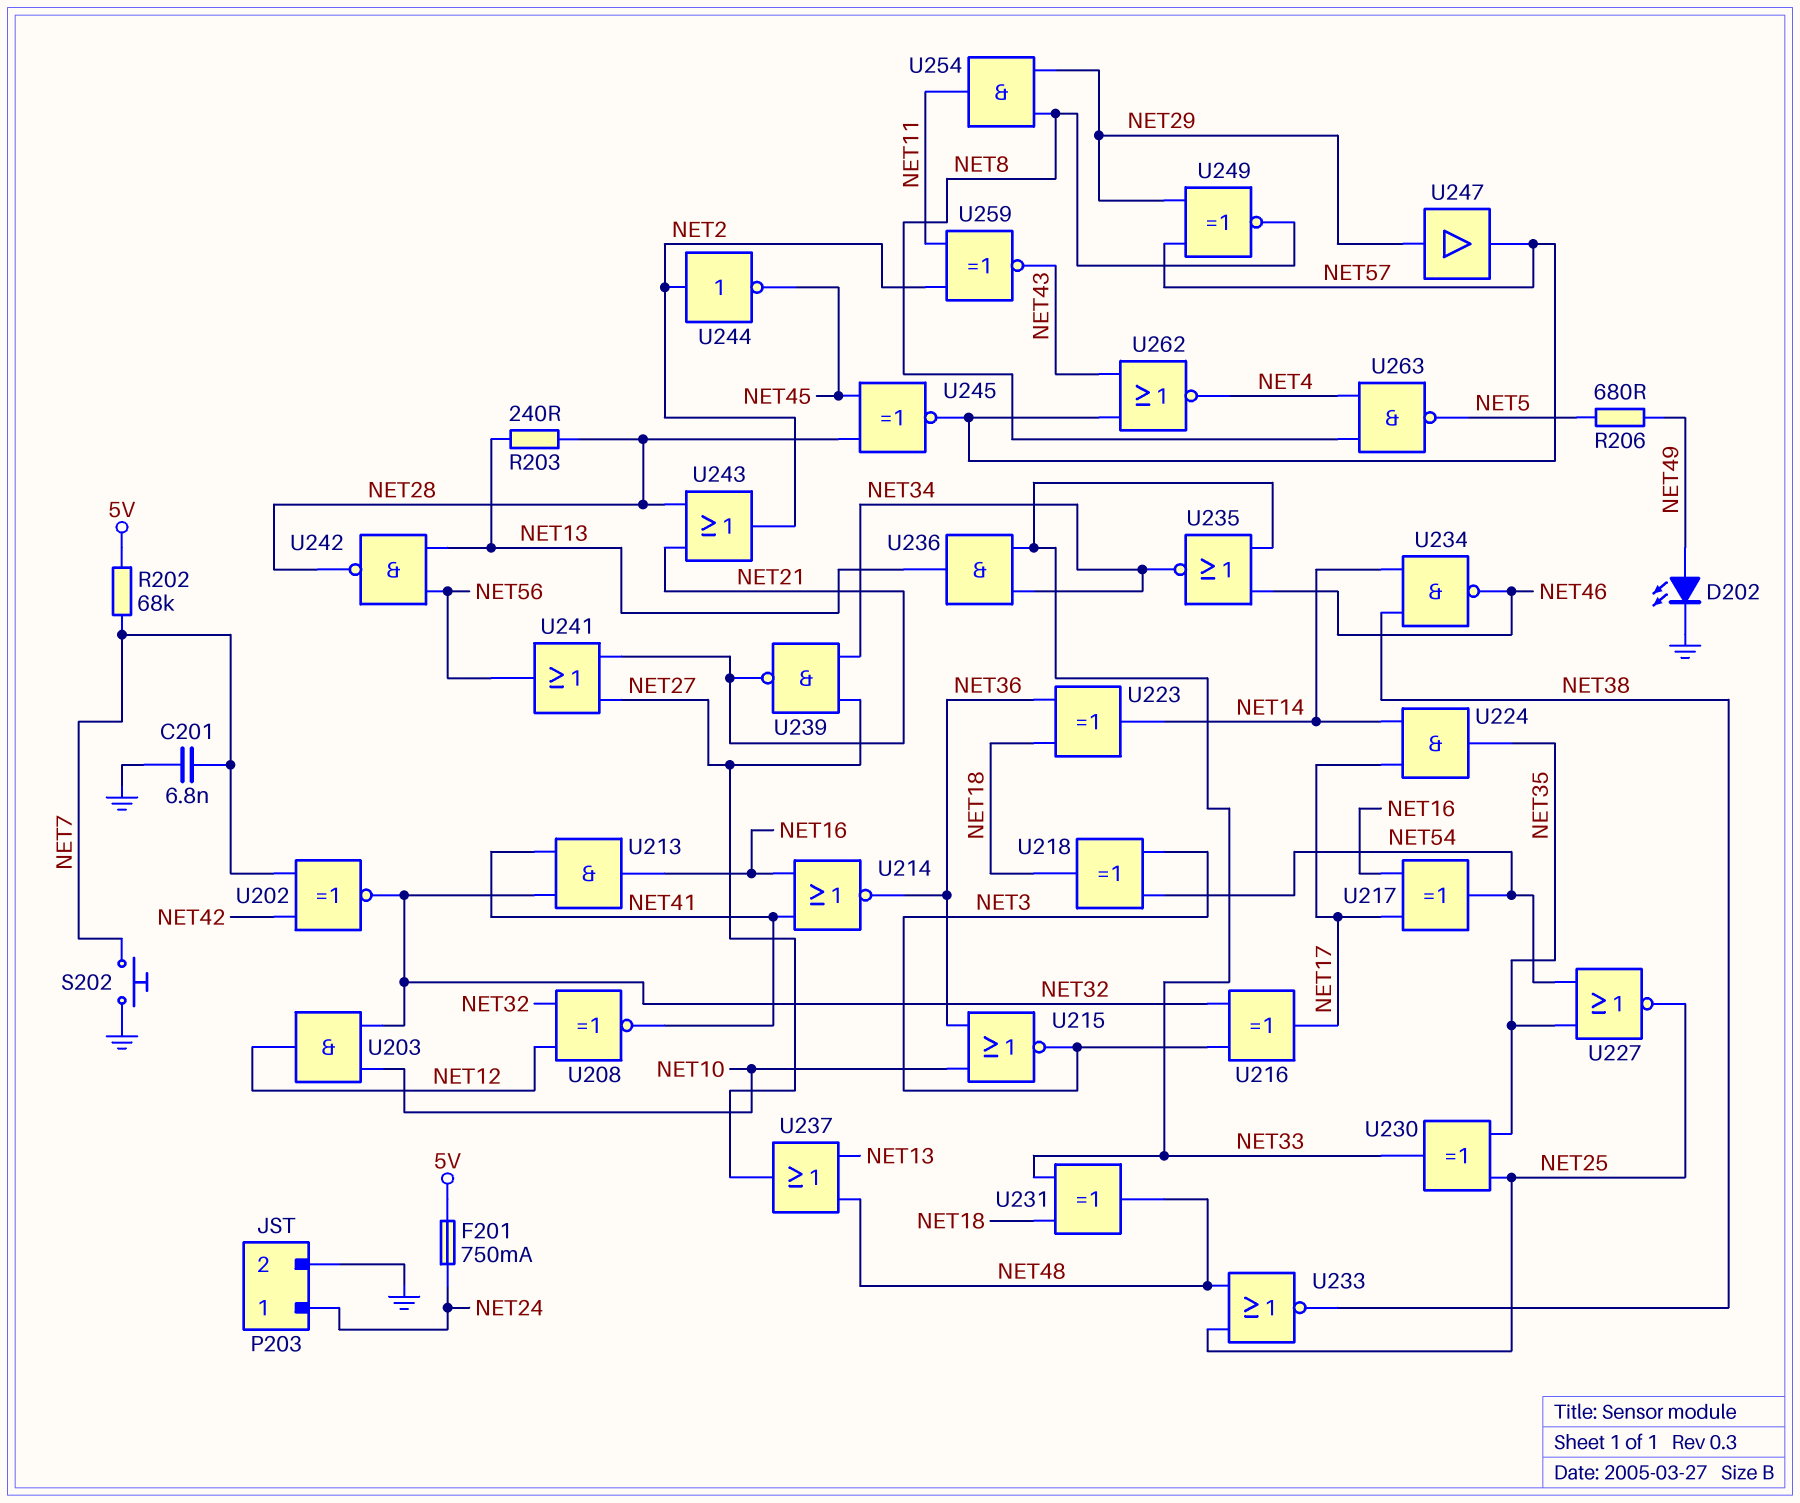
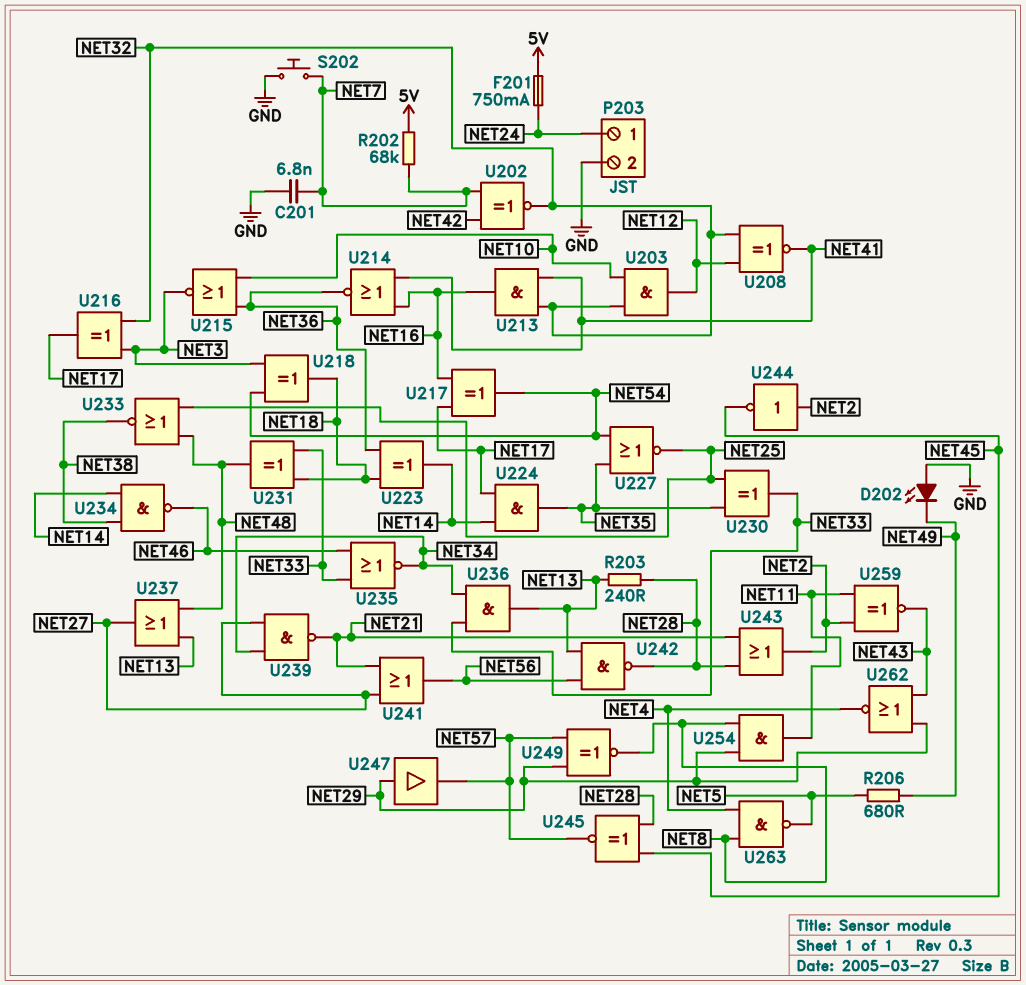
D202: LED (A NET49, K GND) -> LED (A GND, K NET49)
U262: NOR (in NET43, in NET57, out NET4) -> NOR (in NET29, in NET43, out NET4)

